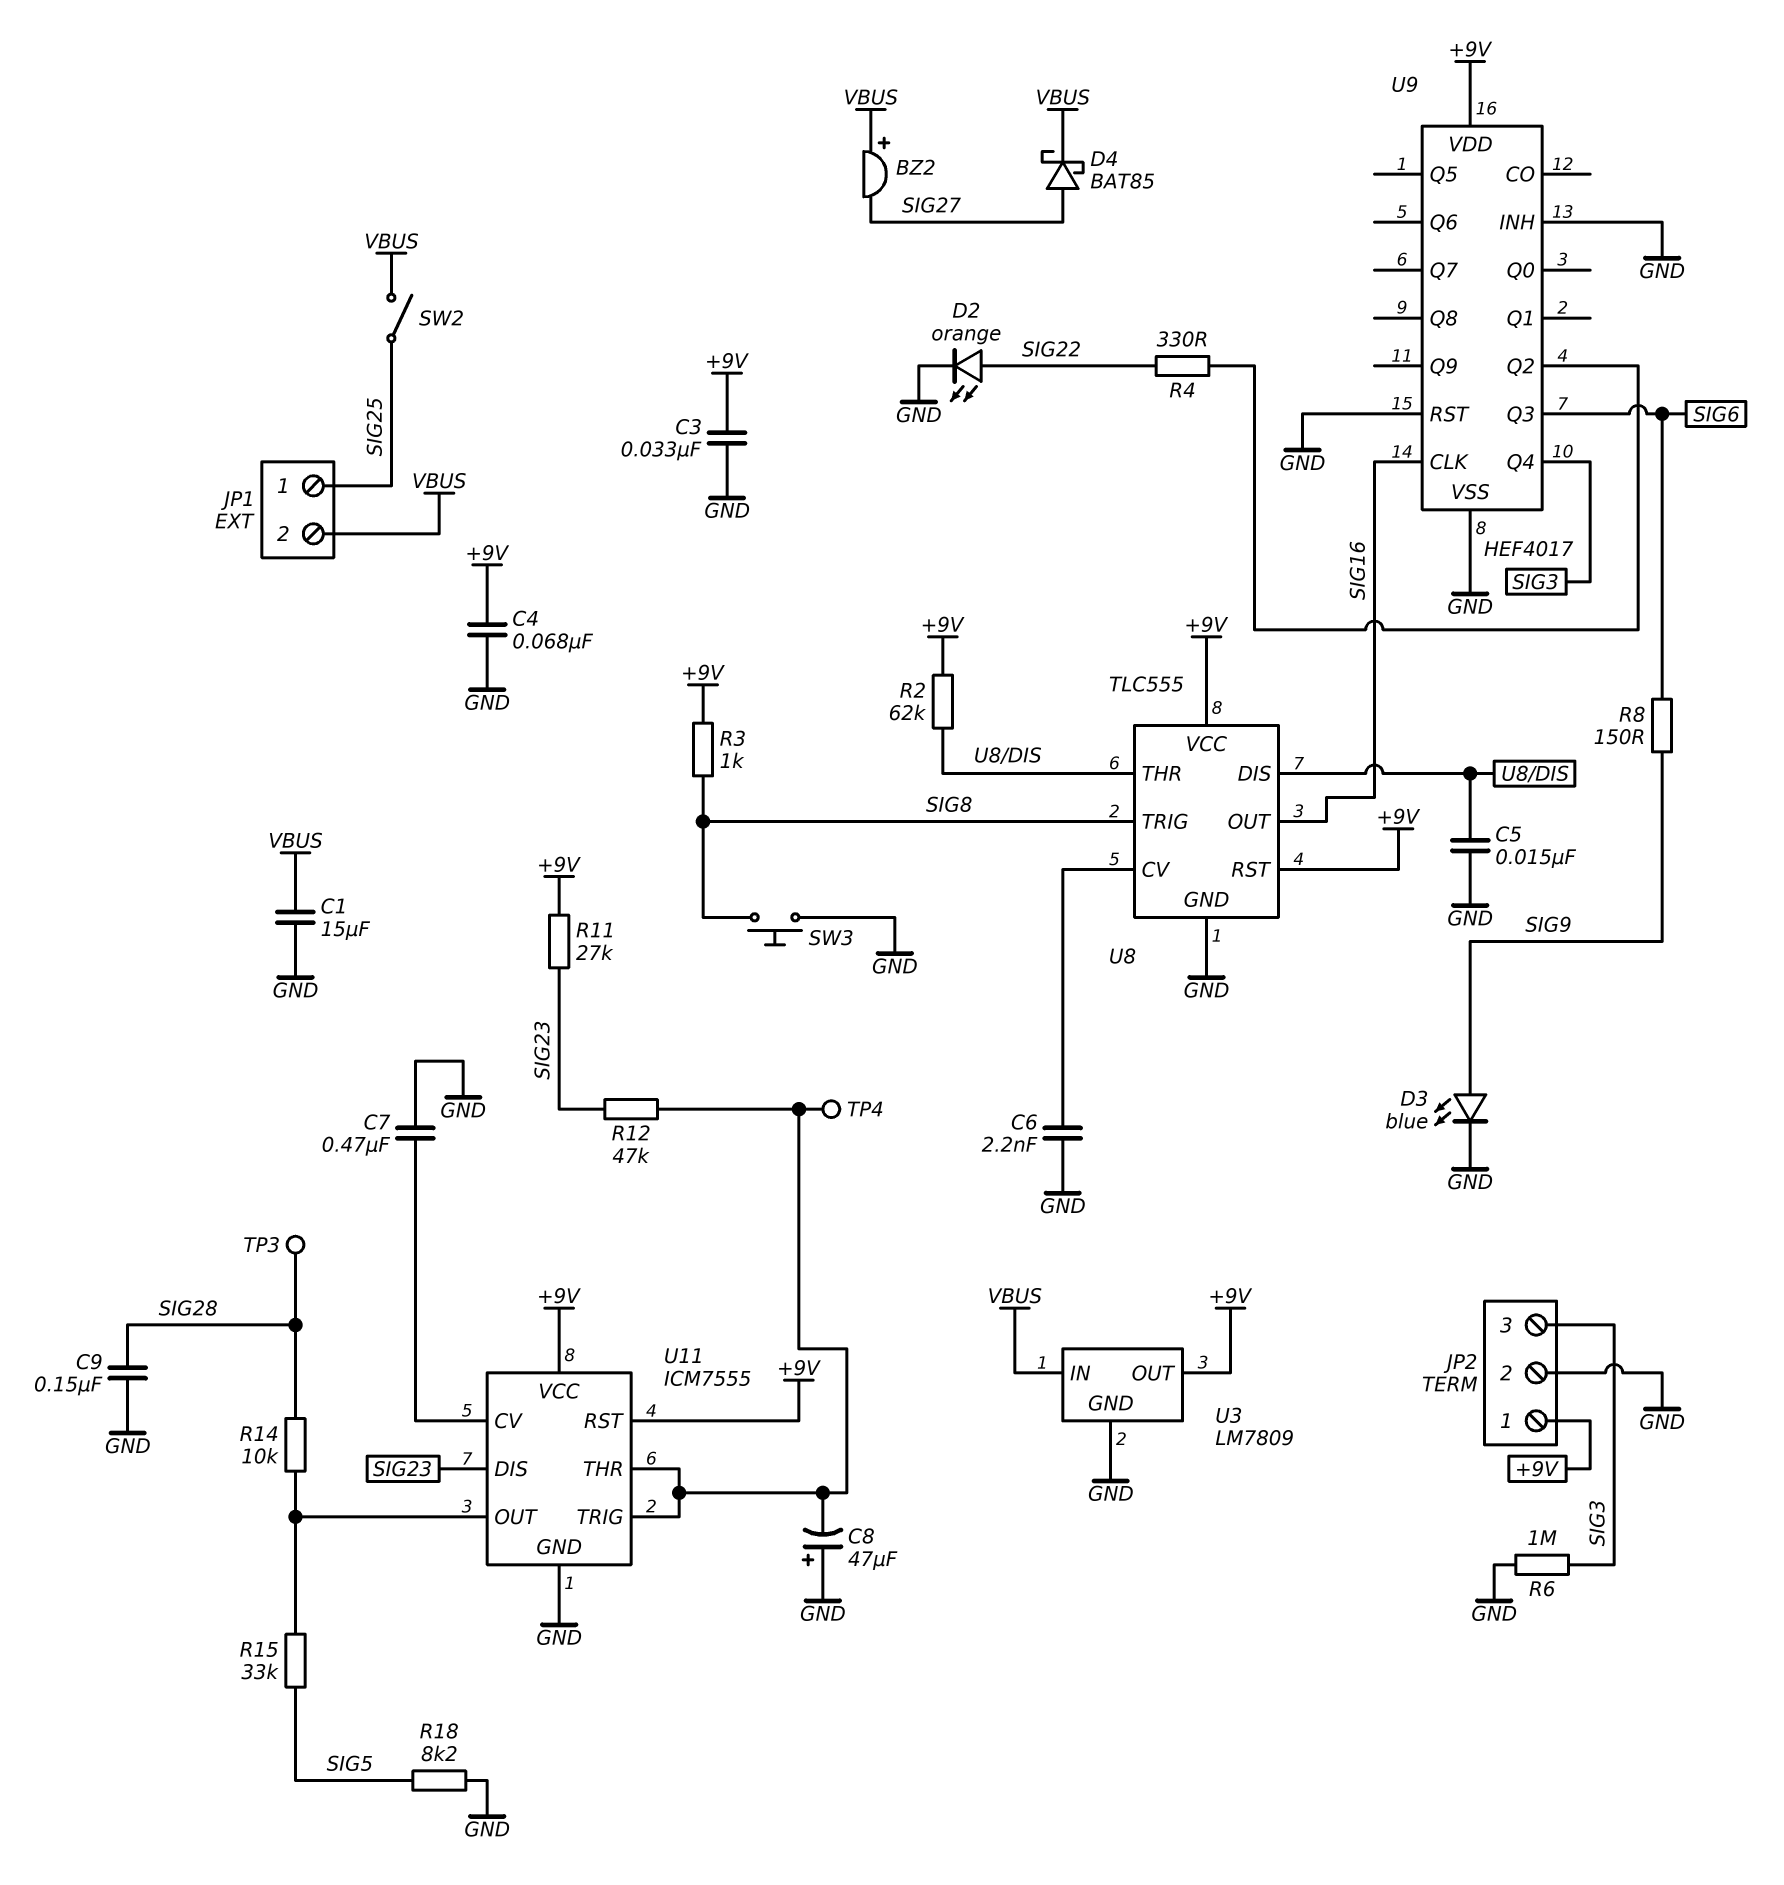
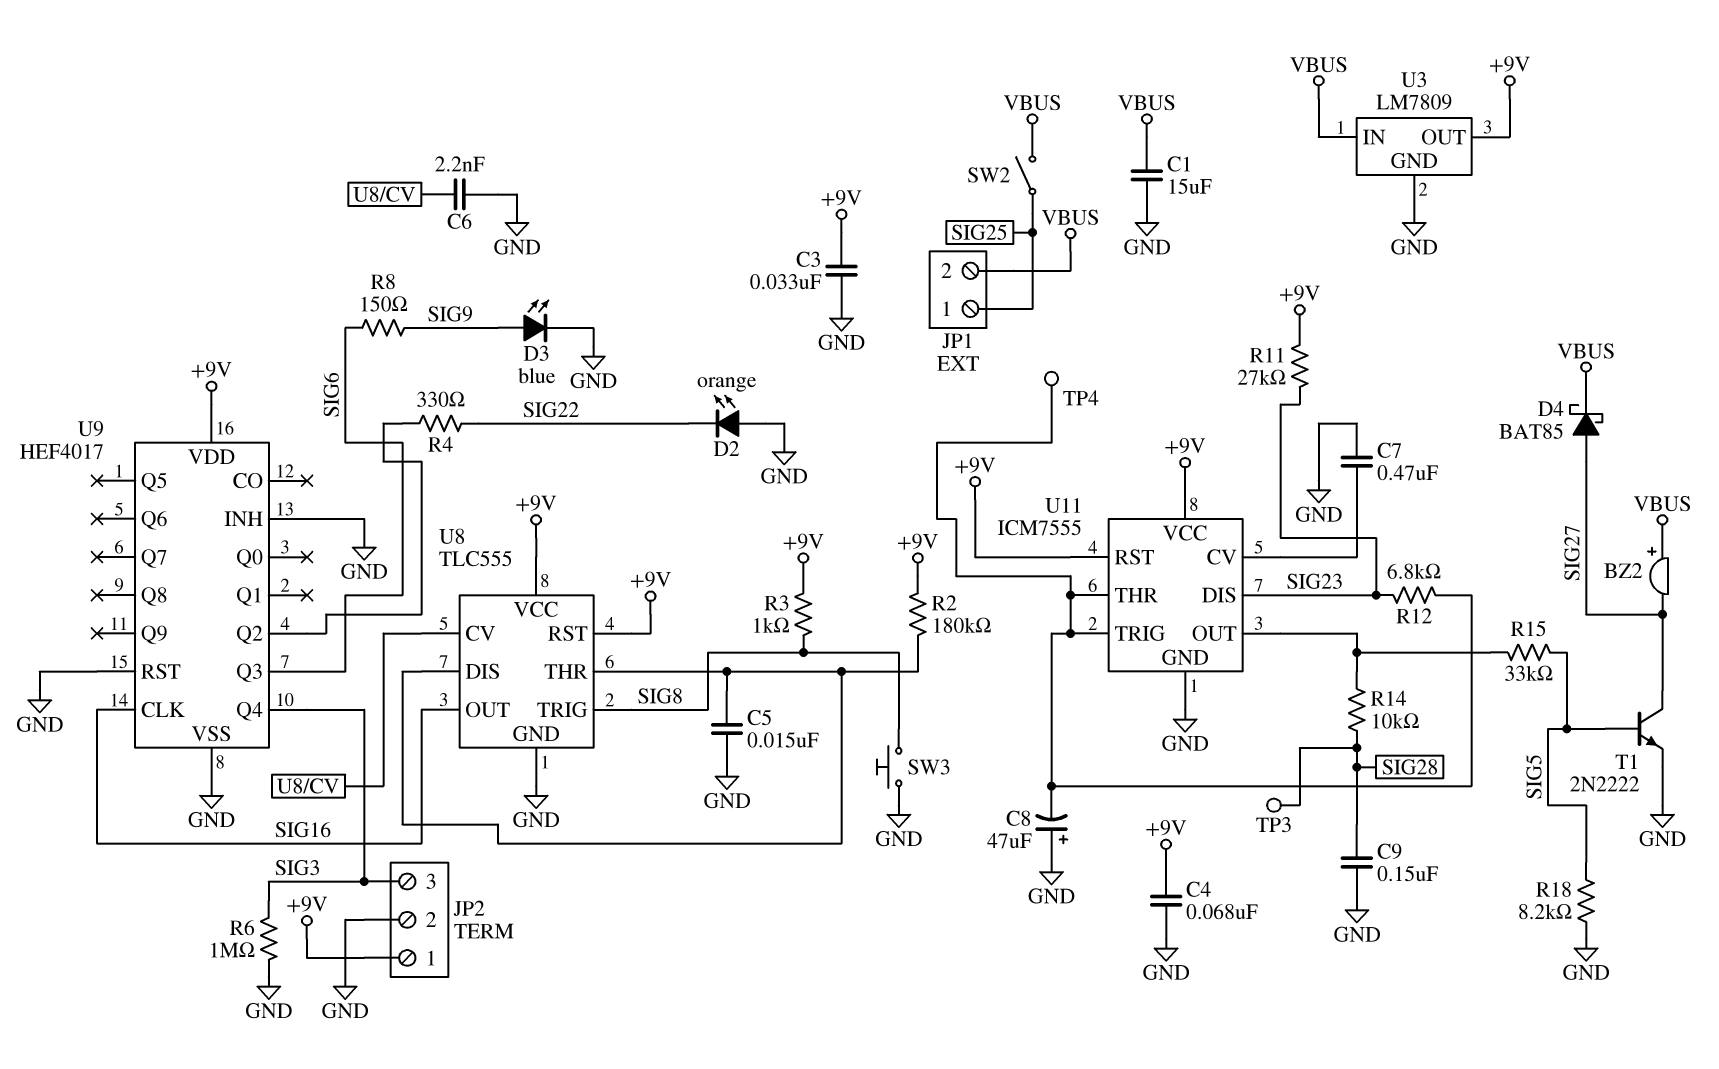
D2: LED orange (A SIG22, K GND) -> LED orange (A GND, K SIG22)
R2: 62k (+9V, U8/DIS) -> 180k (+9V, U8/DIS)
R12: 47k (SIG23, U11/THR) -> 6.8k (SIG23, U11/THR)
T1: none -> NPN 2N2222 (B SIG5, C SIG27, E GND)

